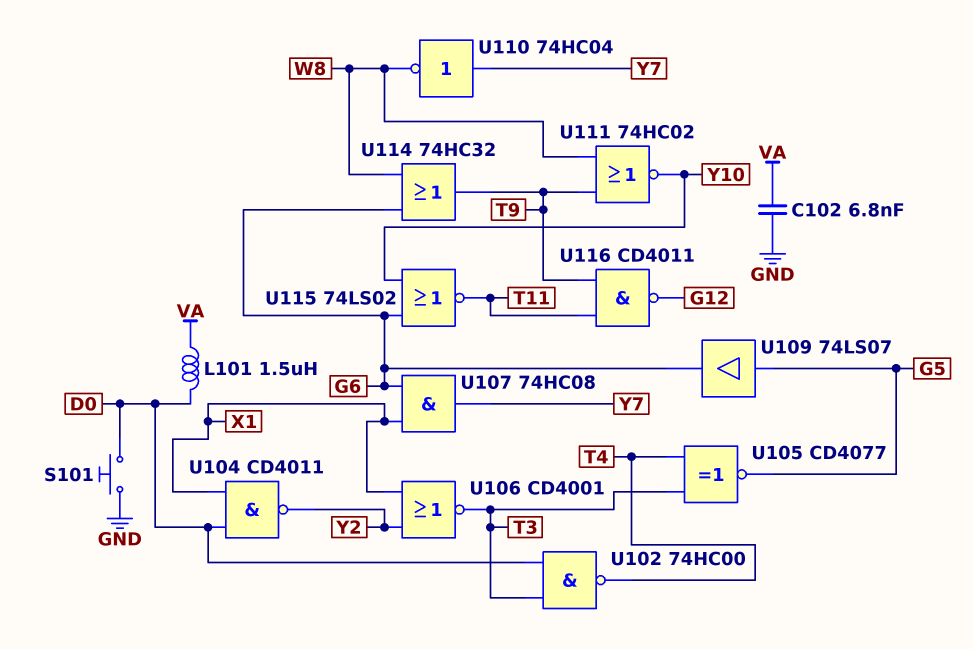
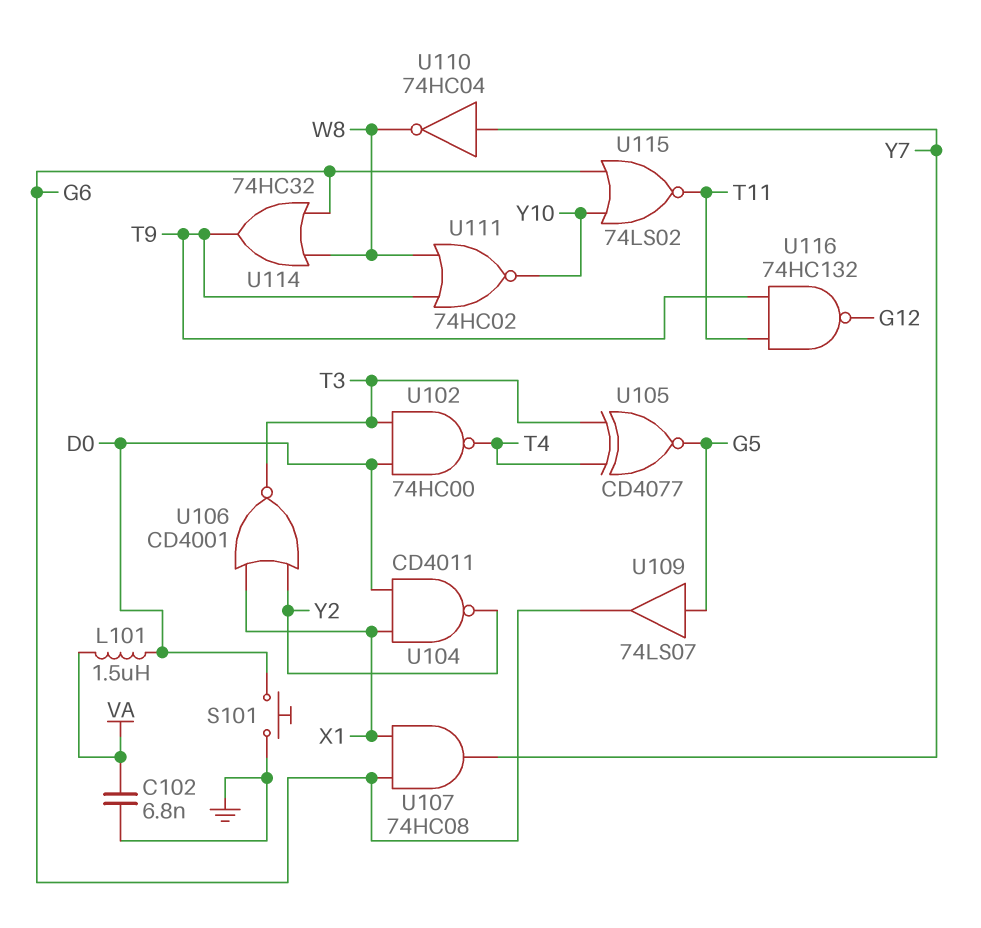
U116: NAND CD4011 (in T9, in T11, out G12) -> NAND 74HC132 (in T9, in T11, out G12)

